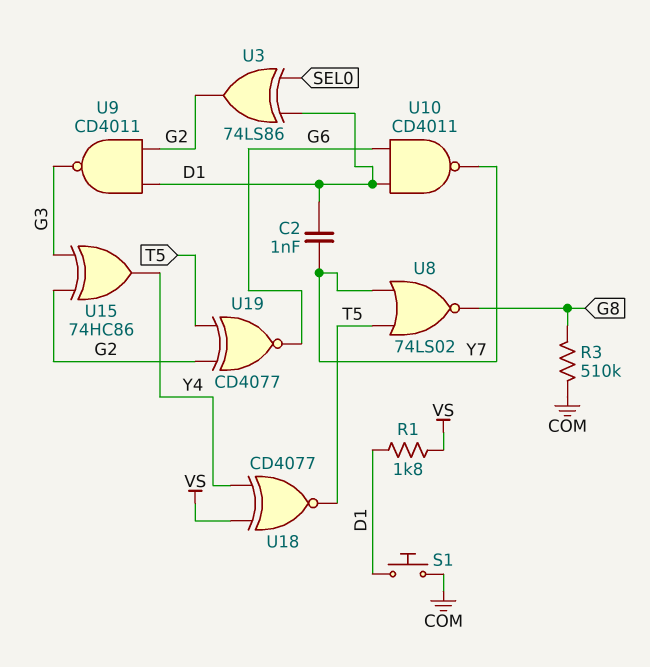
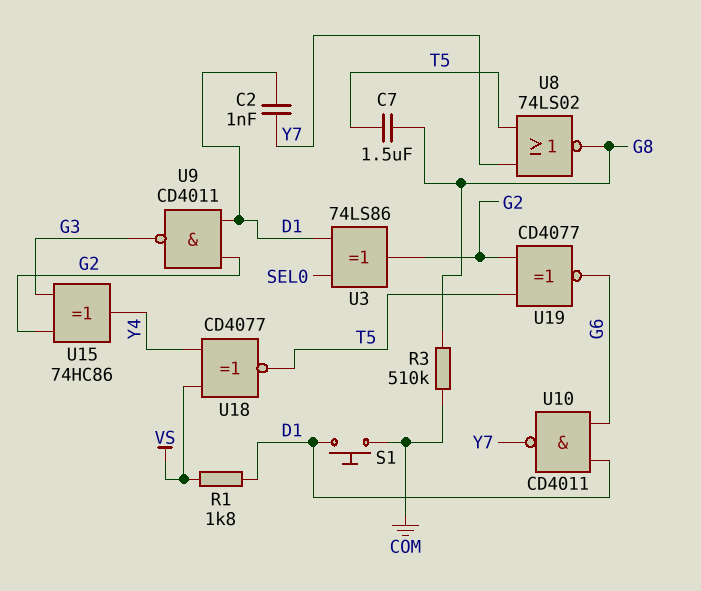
C7: none -> 1.5uF (G8, T5)

